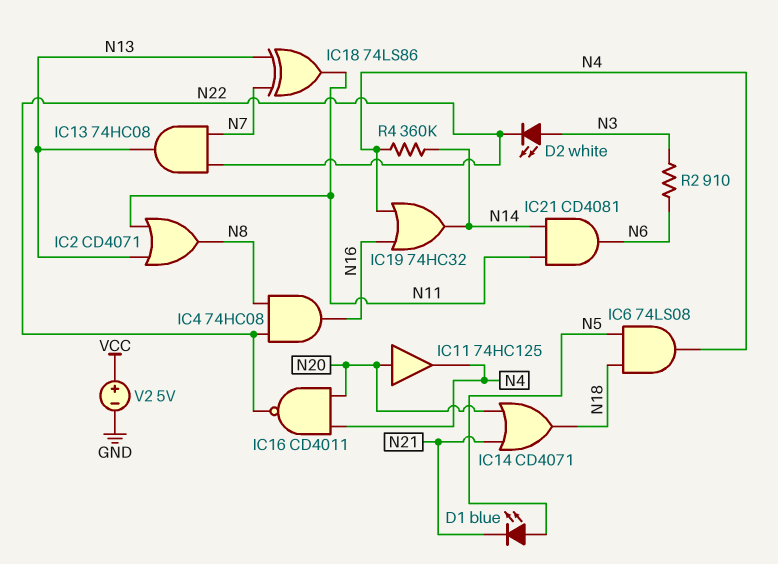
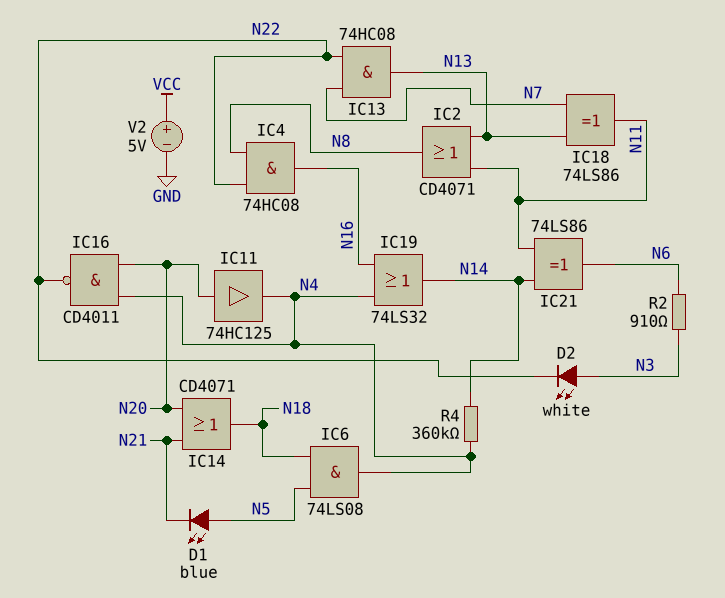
IC19: OR 74HC32 (in N4, in N16, out N14) -> OR 74LS32 (in N4, in N16, out N14)
IC21: AND CD4081 (in N11, in N14, out N6) -> XOR 74LS86 (in N11, in N14, out N6)

